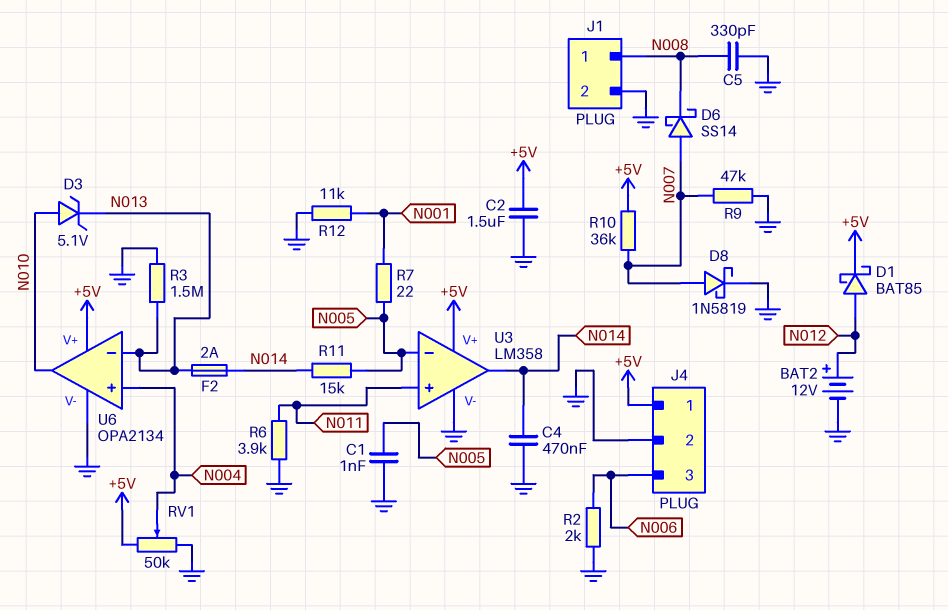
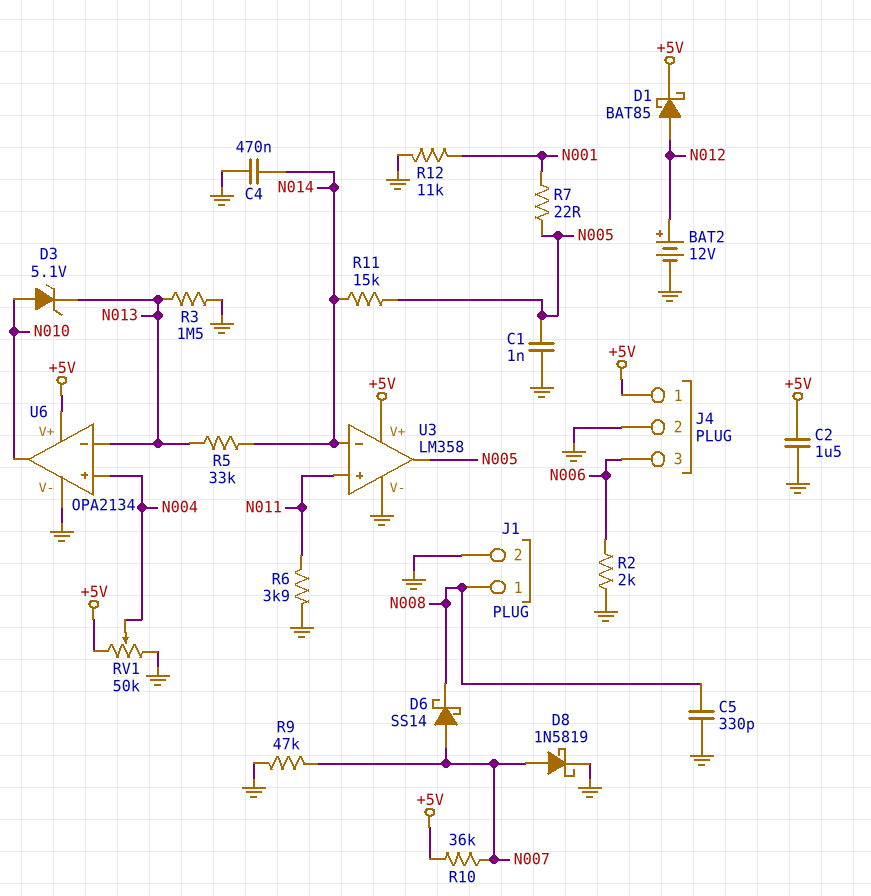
F2: 2A (N013, N014) -> none
R5: none -> 33k (N013, N014)
U3 pin in-: N005 -> N014
U3 pin out: N014 -> N005

